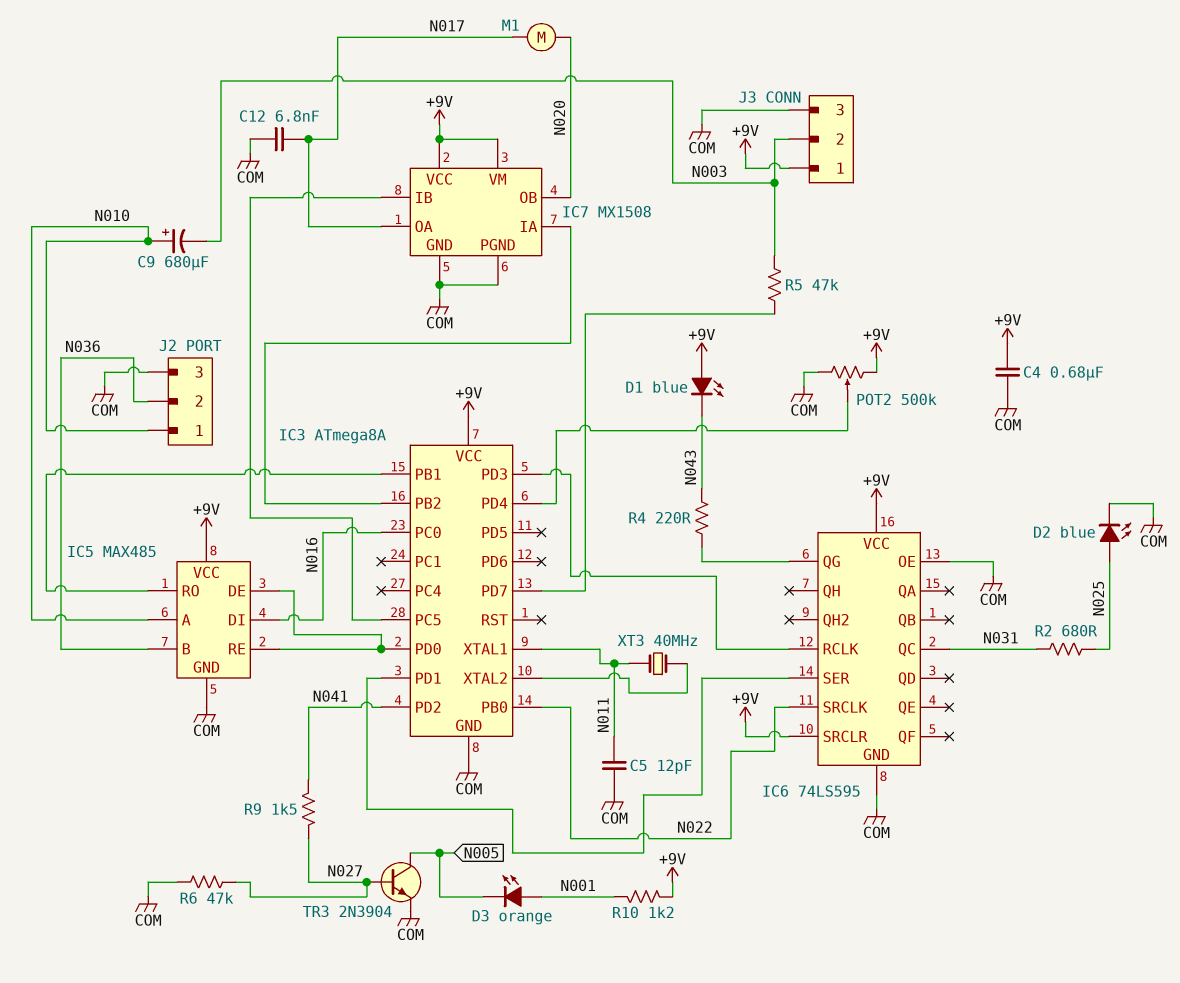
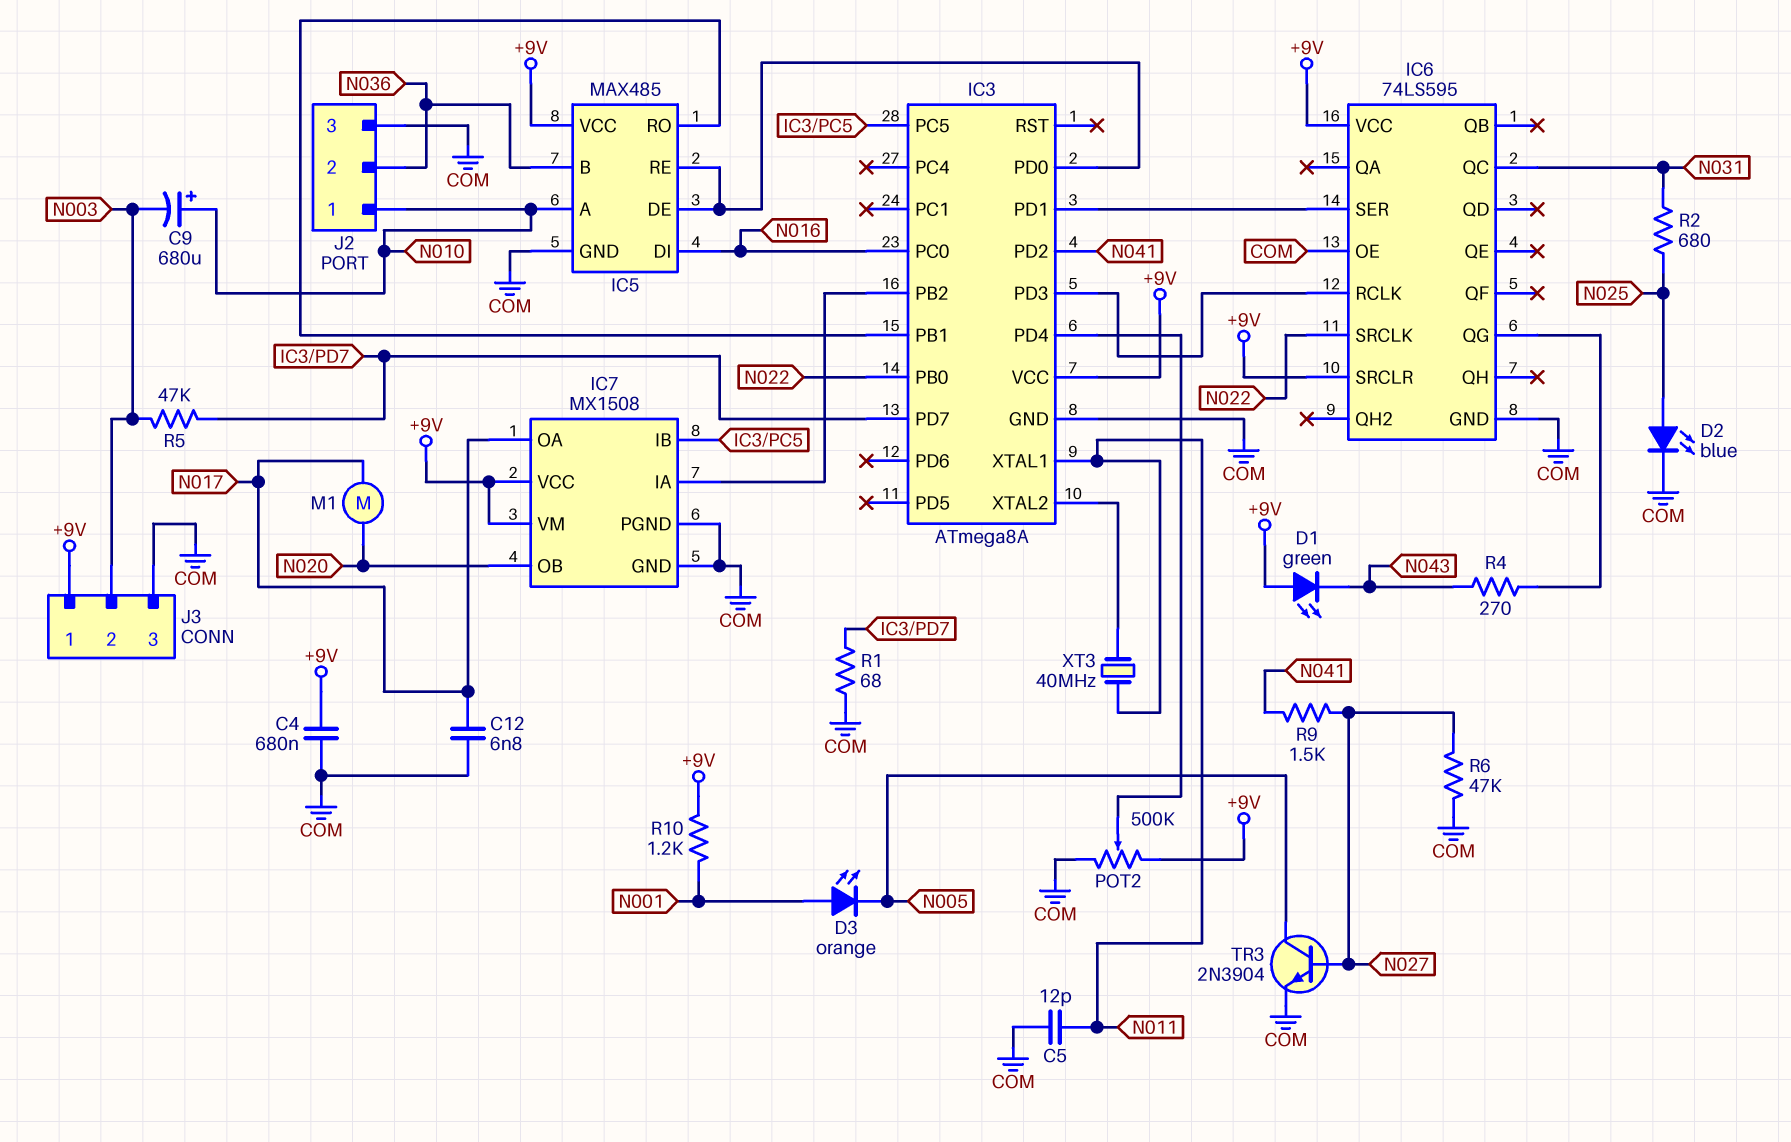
D1: LED blue (A +9V, K N043) -> LED green (A +9V, K N043)
R1: none -> 68 (COM, IC3/PD7)
R4: 220 (IC6/QG, N043) -> 270 (IC6/QG, N043)

